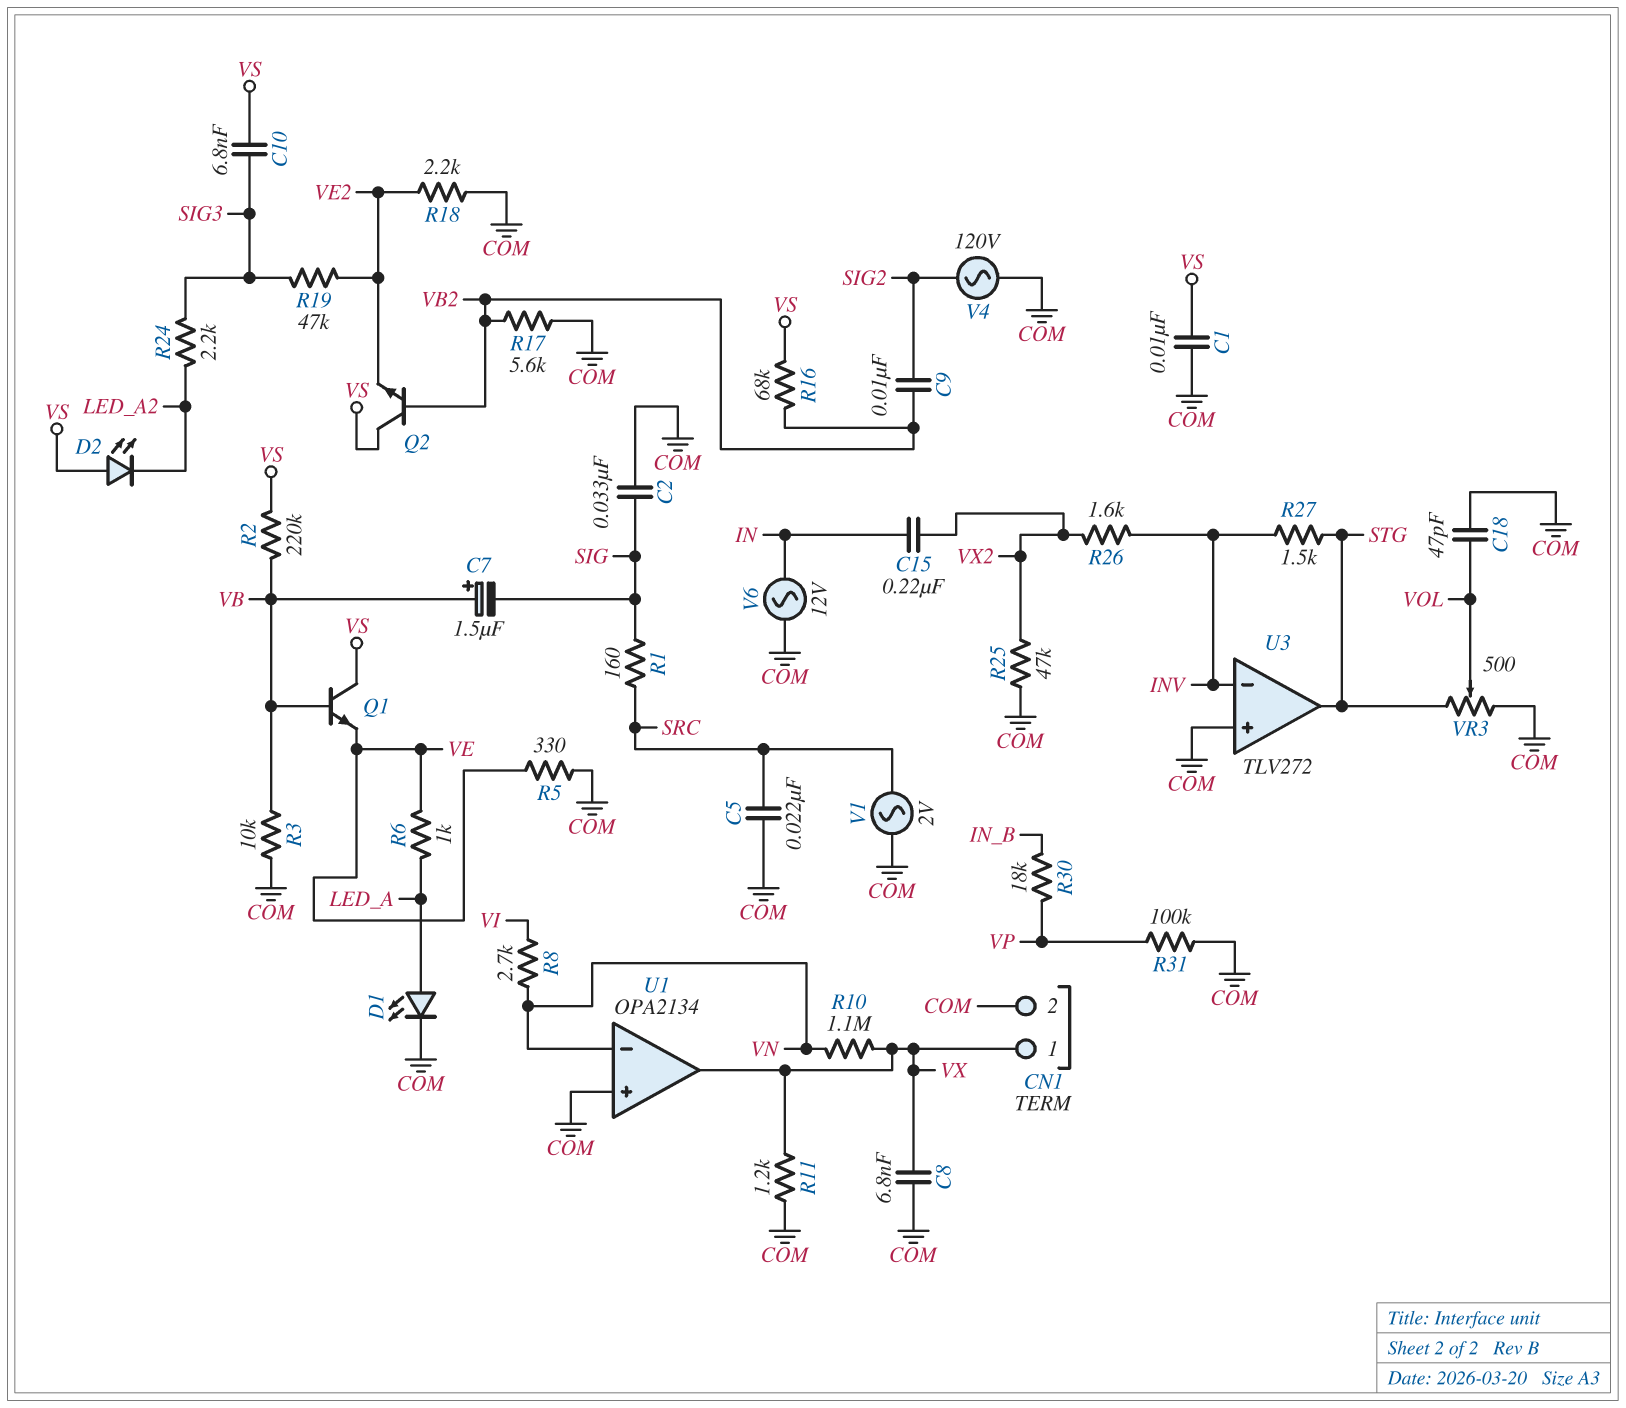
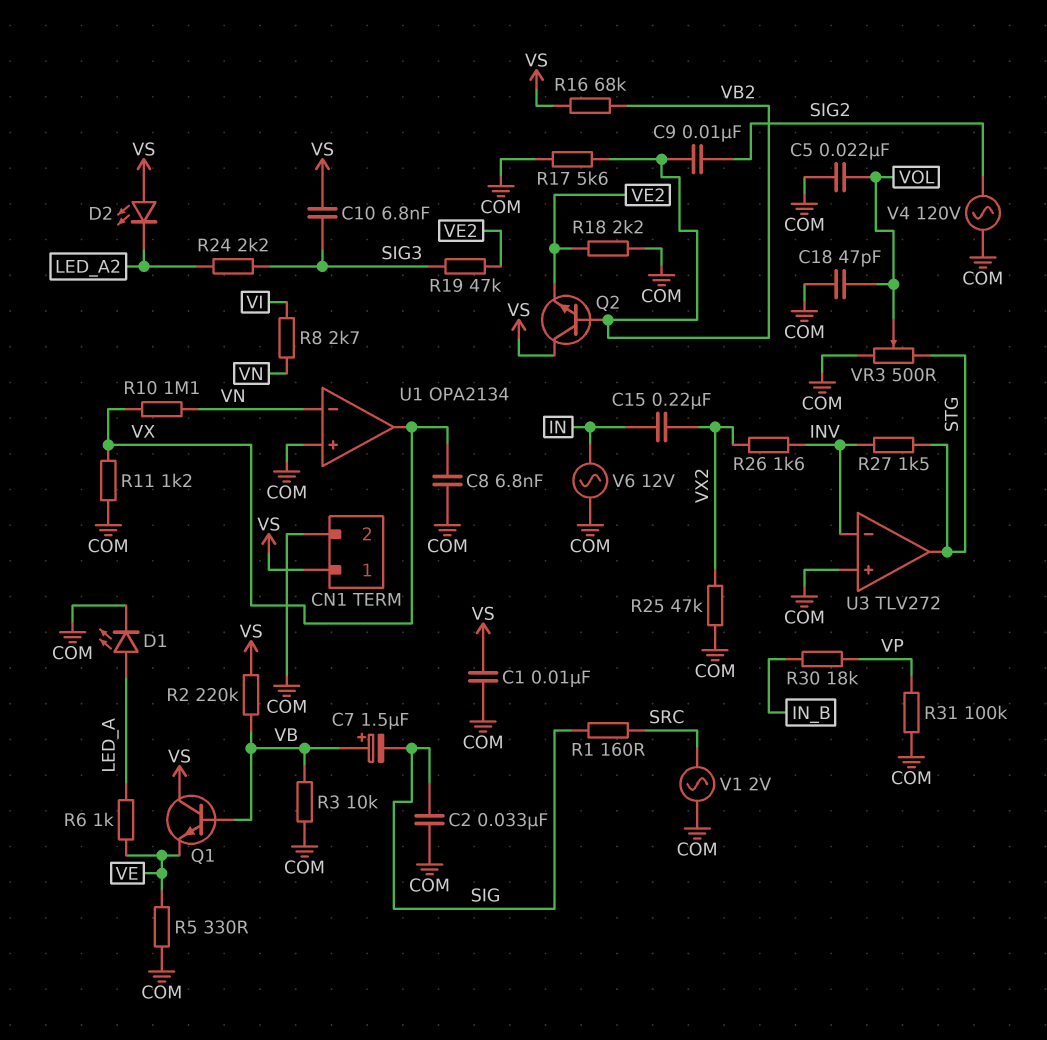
C5: 22nF (COM, SRC) -> 22nF (COM, VOL)
CN1 pin 1: VX -> VS

